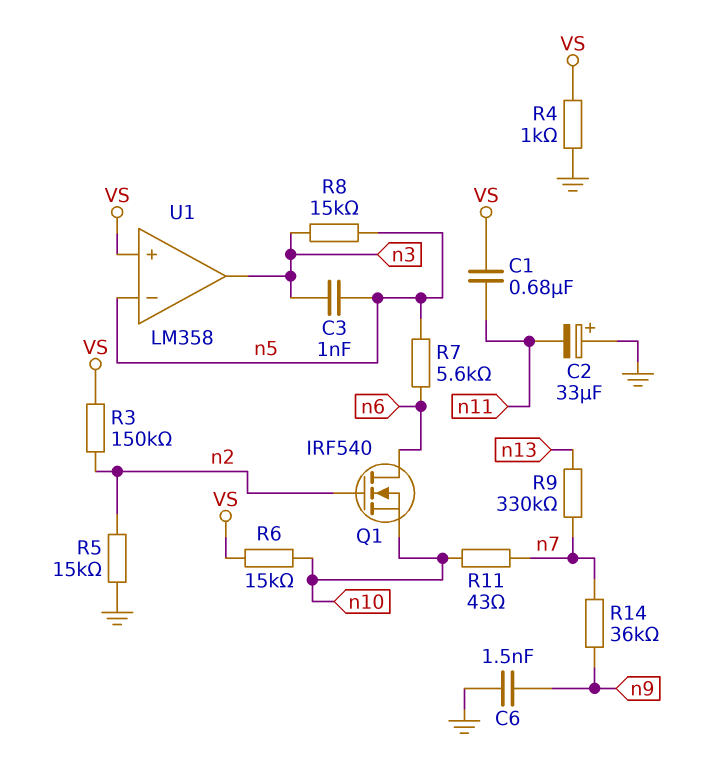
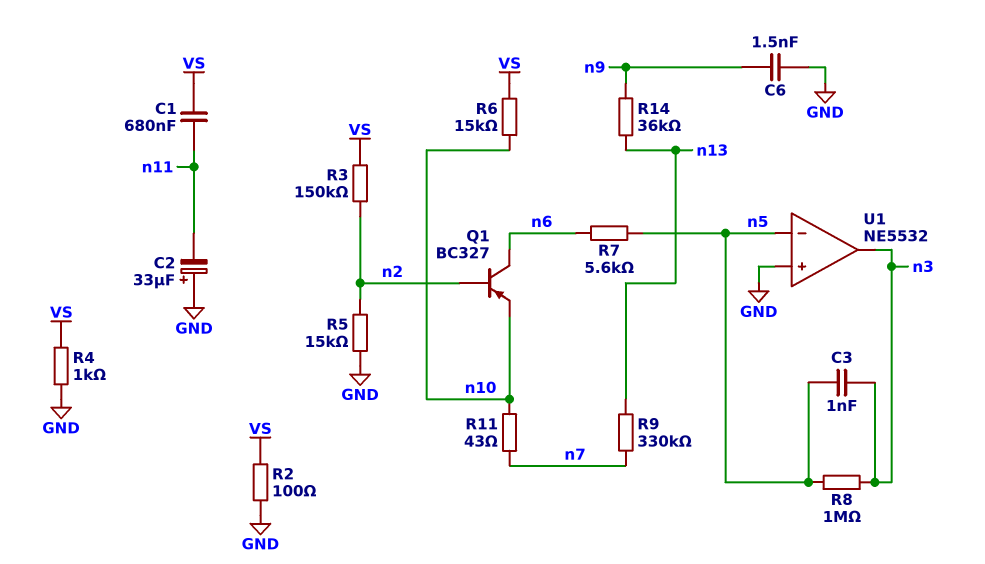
Q1: NMOS IRF540 (G n2, D n6, S n10) -> PNP BC327 (B n2, C n6, E n10)
R2: none -> 100 (GND, VS)
R8: 15k (n3, n5) -> 1M (n3, n5)
R14: 36k (n7, n9) -> 36k (n9, n13)
U1: LM358 -> NE5532
U1 pin in+: VS -> GND

